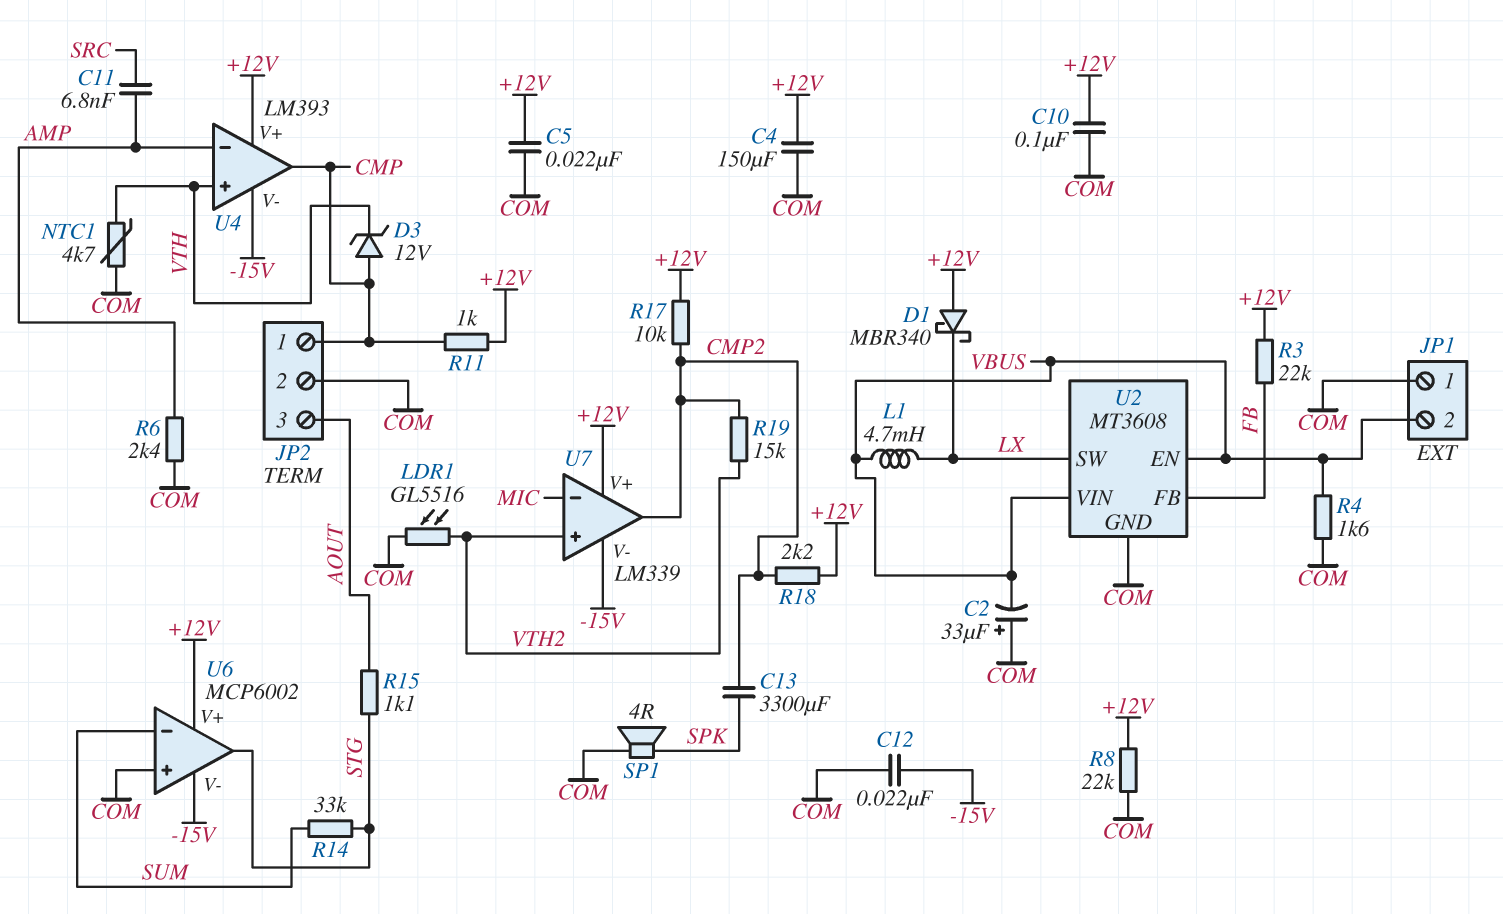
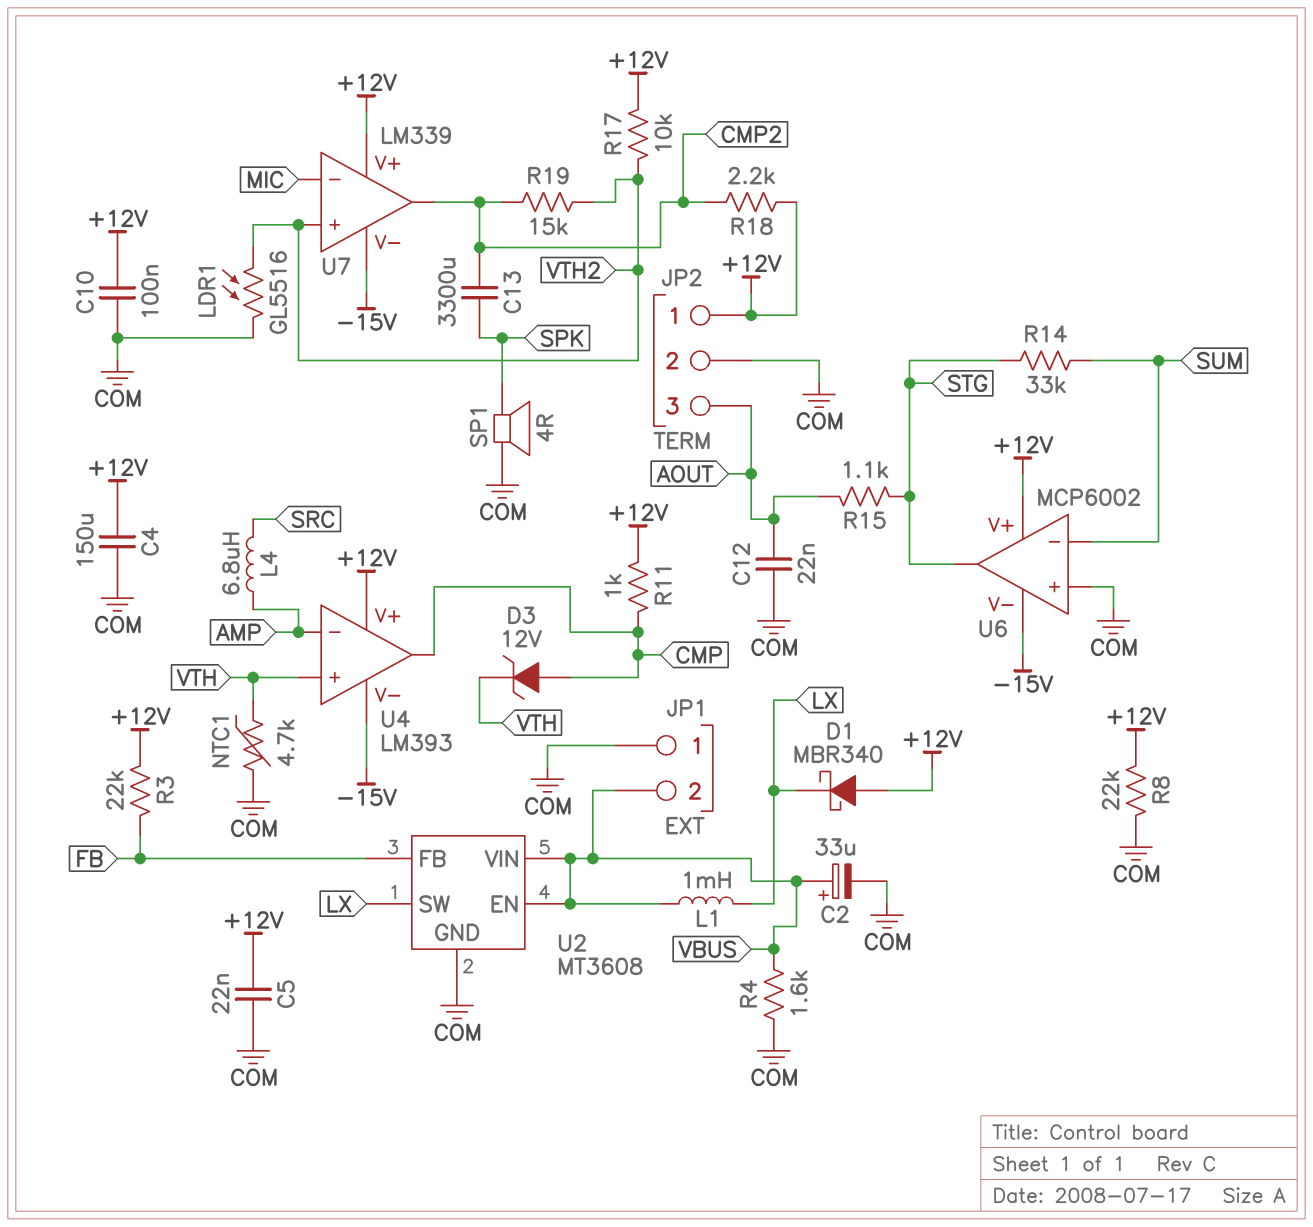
C2: 33uF (plus COM, minus VBUS) -> 33uF (plus VBUS, minus COM)
C11: 6.8nF (AMP, SRC) -> none
C12: 22nF (-15V, COM) -> 22nF (AOUT, COM)
JP2 pin 1: CMP -> +12V
L1: 4.7mH (LX, VBUS) -> 1mH (LX, VBUS)
L4: none -> 6.8uH (AMP, SRC)
R6: 2.4k (AMP, COM) -> none
R17: 10k (+12V, CMP2) -> 10k (+12V, VTH2)

